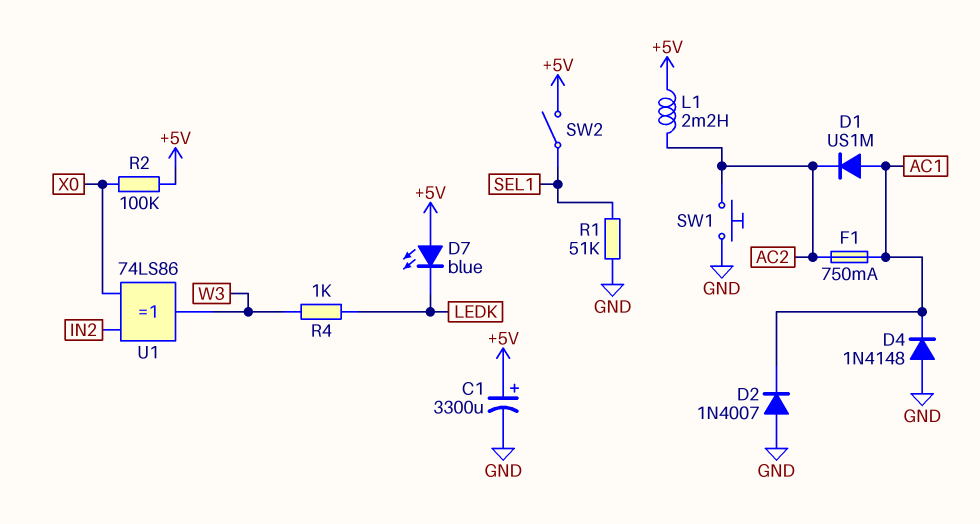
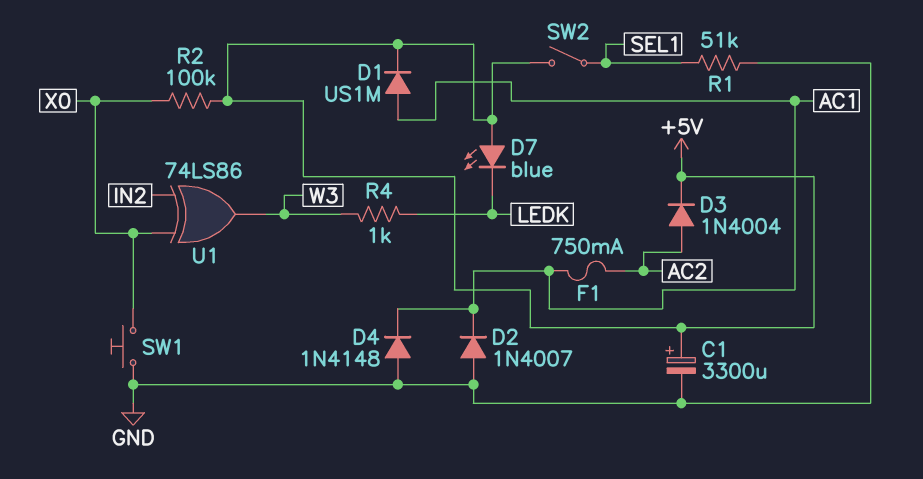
D1: diode US1M (A AC1, K AC2) -> diode US1M (A AC1, K +5V)
D3: none -> diode 1N4004 (A AC2, K +5V)
L1: 2.2mH (+5V, AC2) -> none
SW1: button (AC2, GND) -> button (GND, X0)

